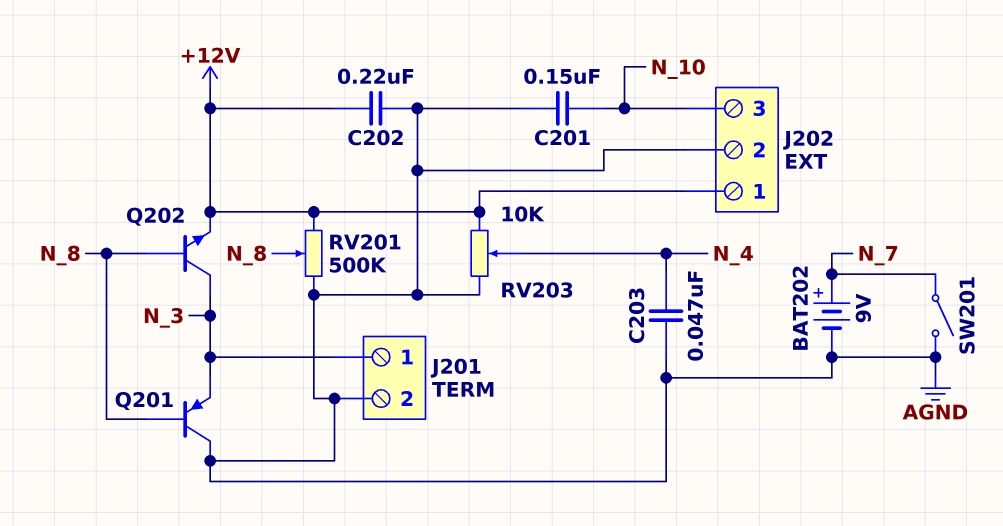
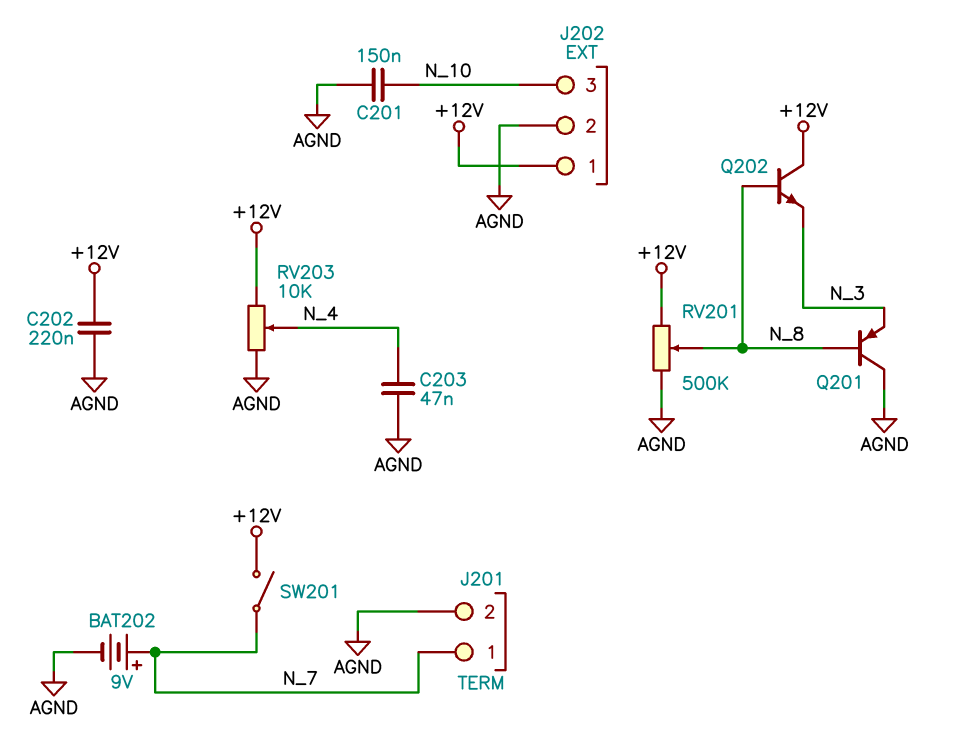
J201 pin 1: N_3 -> N_7
Q202: NPN (B N_8, C N_3, E +12V) -> NPN (B N_8, C +12V, E N_3)
SW201: switch (AGND, N_7) -> switch (+12V, N_7)

